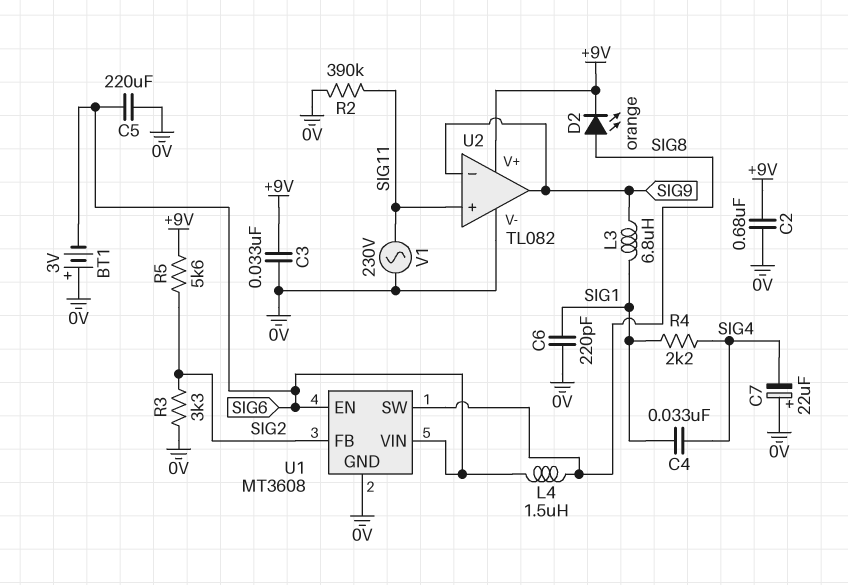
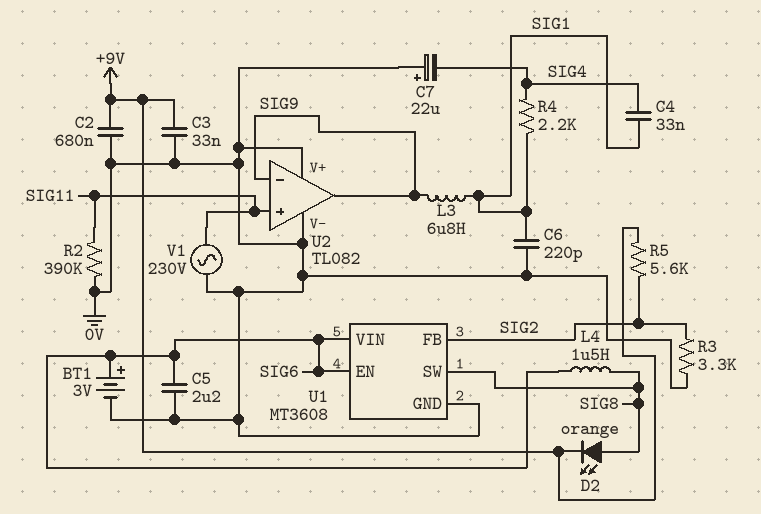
BT1: 3V (plus 0V, minus SIG6) -> 3V (plus SIG6, minus 0V)
C5: 220uF (0V, SIG6) -> 2.2uF (0V, SIG6)
U2 pin V+: +9V -> 0V

